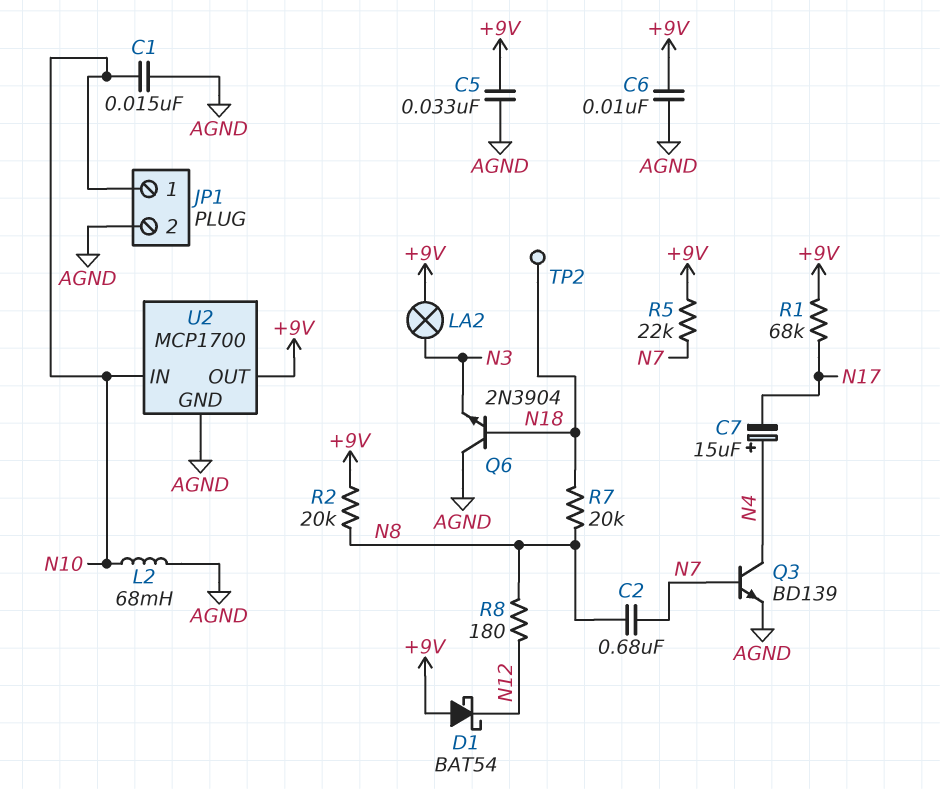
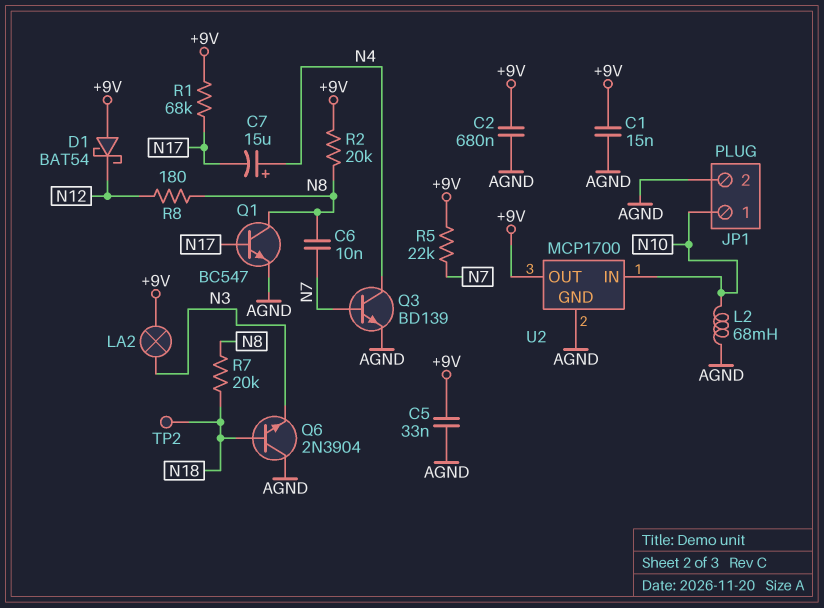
C1: 15nF (AGND, N10) -> 15nF (+9V, AGND)
C2: 680nF (N7, N8) -> 680nF (+9V, AGND)
C6: 10nF (+9V, AGND) -> 10nF (N7, N8)
Q1: none -> NPN BC547 (B N17, C N8, E AGND)

